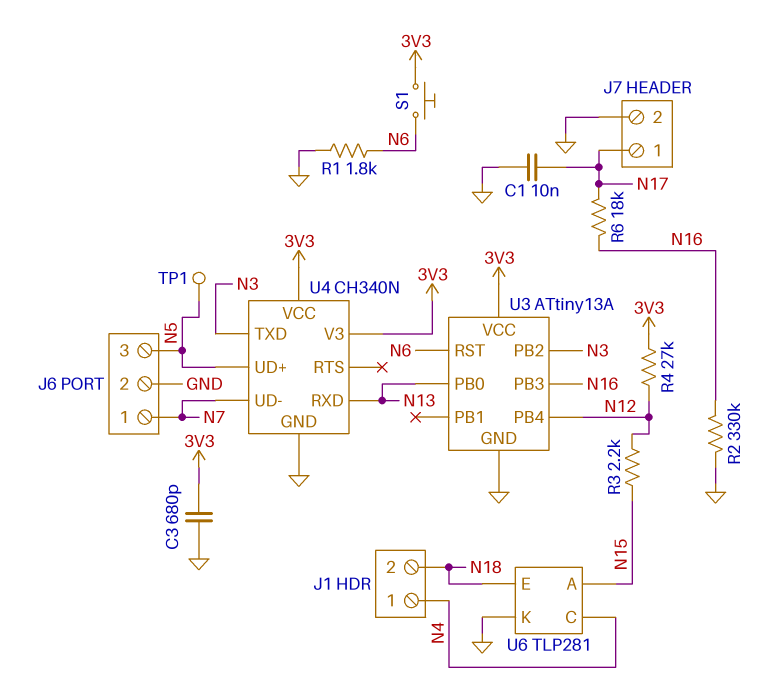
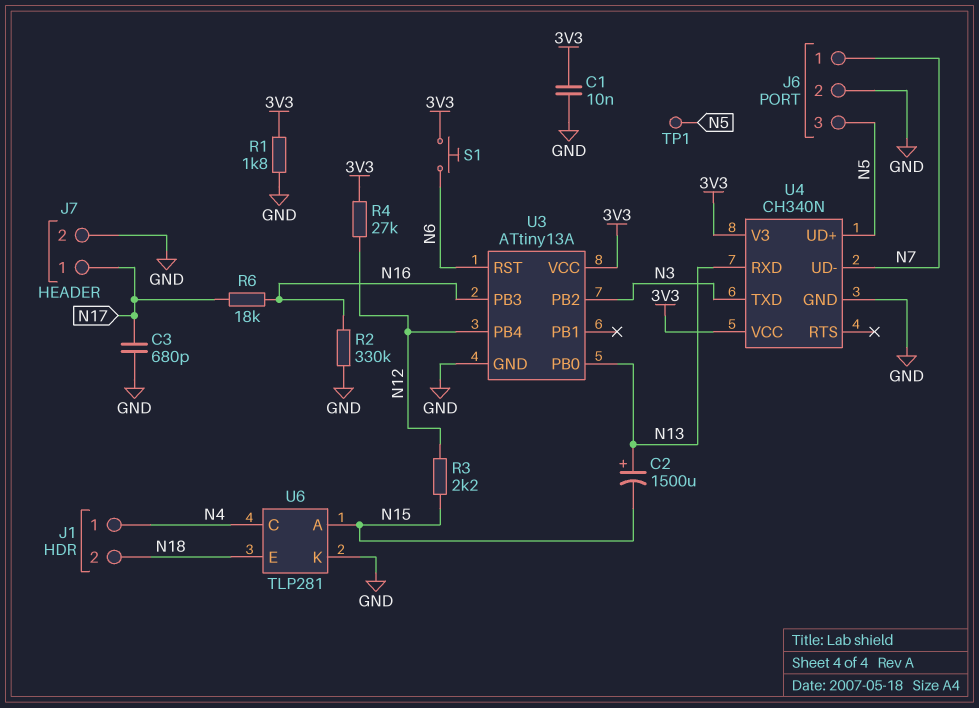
C1: 10nF (GND, N17) -> 10nF (3V3, GND)
C2: none -> 1500uF (plus N13, minus N15)
C3: 680pF (3V3, GND) -> 680pF (GND, N17)
R1: 1.8k (GND, N6) -> 1.8k (3V3, GND)

